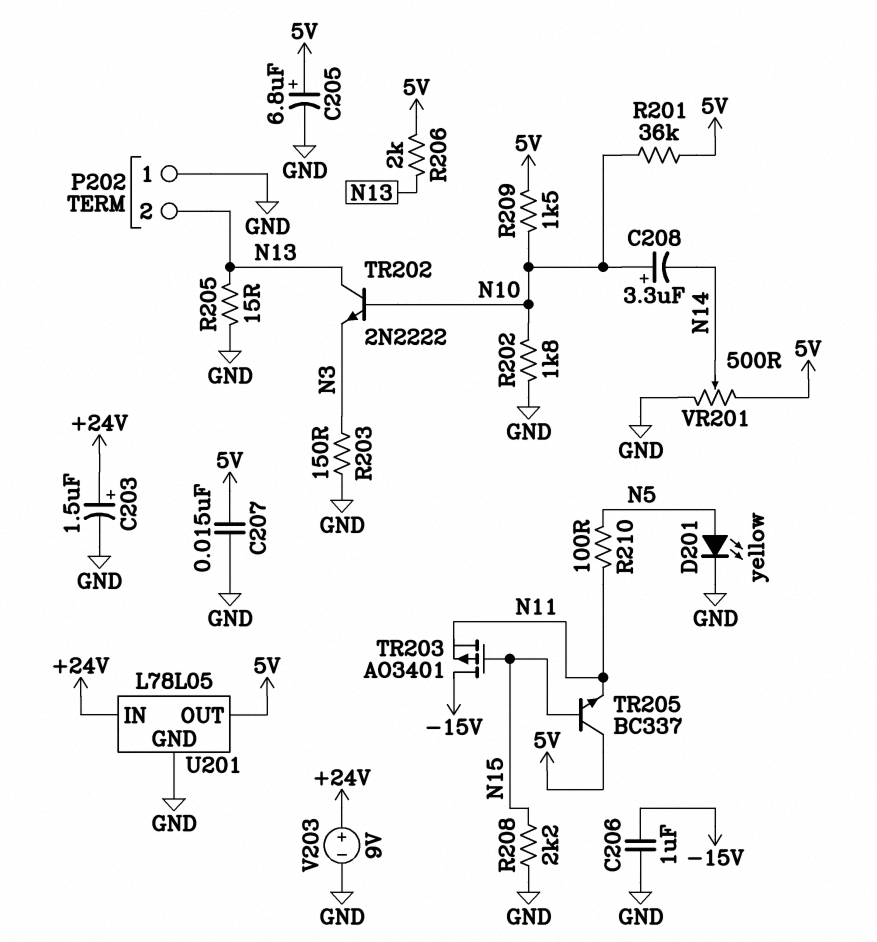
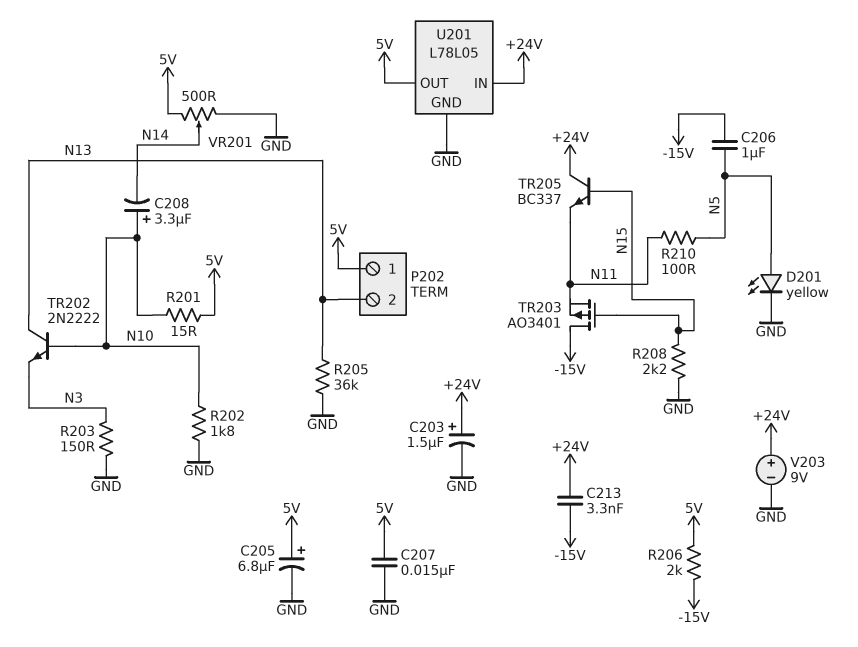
C206: 1uF (-15V, GND) -> 1uF (-15V, N5)
C213: none -> 3.3nF (+24V, -15V)
P202 pin 1: GND -> 5V
R201: 36k (5V, N10) -> 15 (5V, N10)
R205: 15 (GND, N13) -> 36k (GND, N13)
R206: 2k (5V, N13) -> 2k (-15V, 5V)
R209: 1.5k (5V, N10) -> none
TR205: NPN BC337 (B N15, C 5V, E N11) -> NPN BC337 (B N15, C +24V, E N11)

